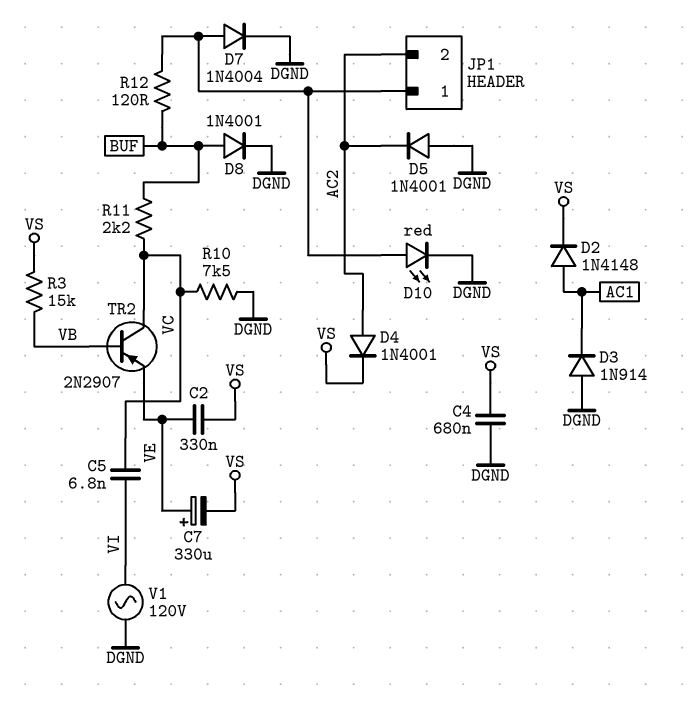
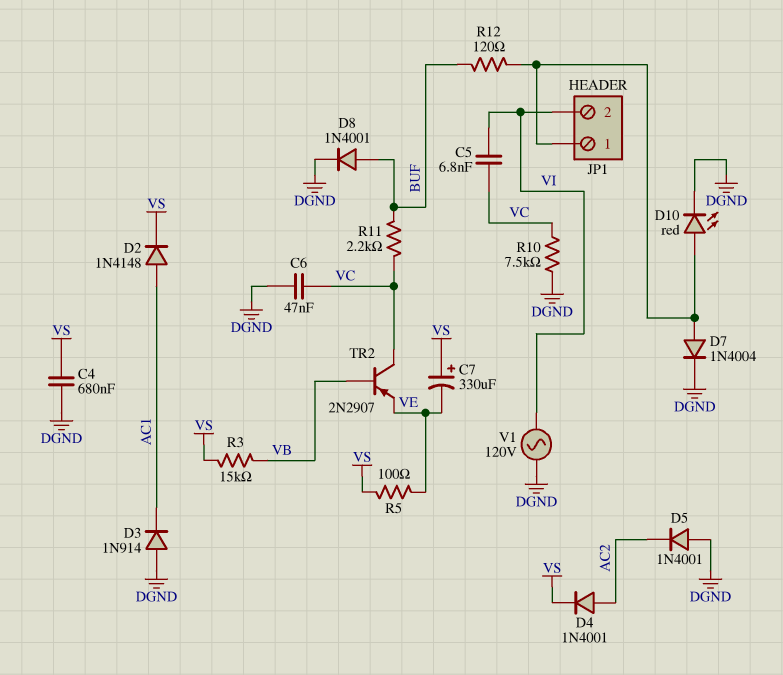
C2: 330nF (VE, VS) -> none
C6: none -> 47nF (DGND, VC)
C7: 330uF (plus VE, minus VS) -> 330uF (plus VS, minus VE)
JP1 pin 2: AC2 -> VI
R5: none -> 100 (VE, VS)

